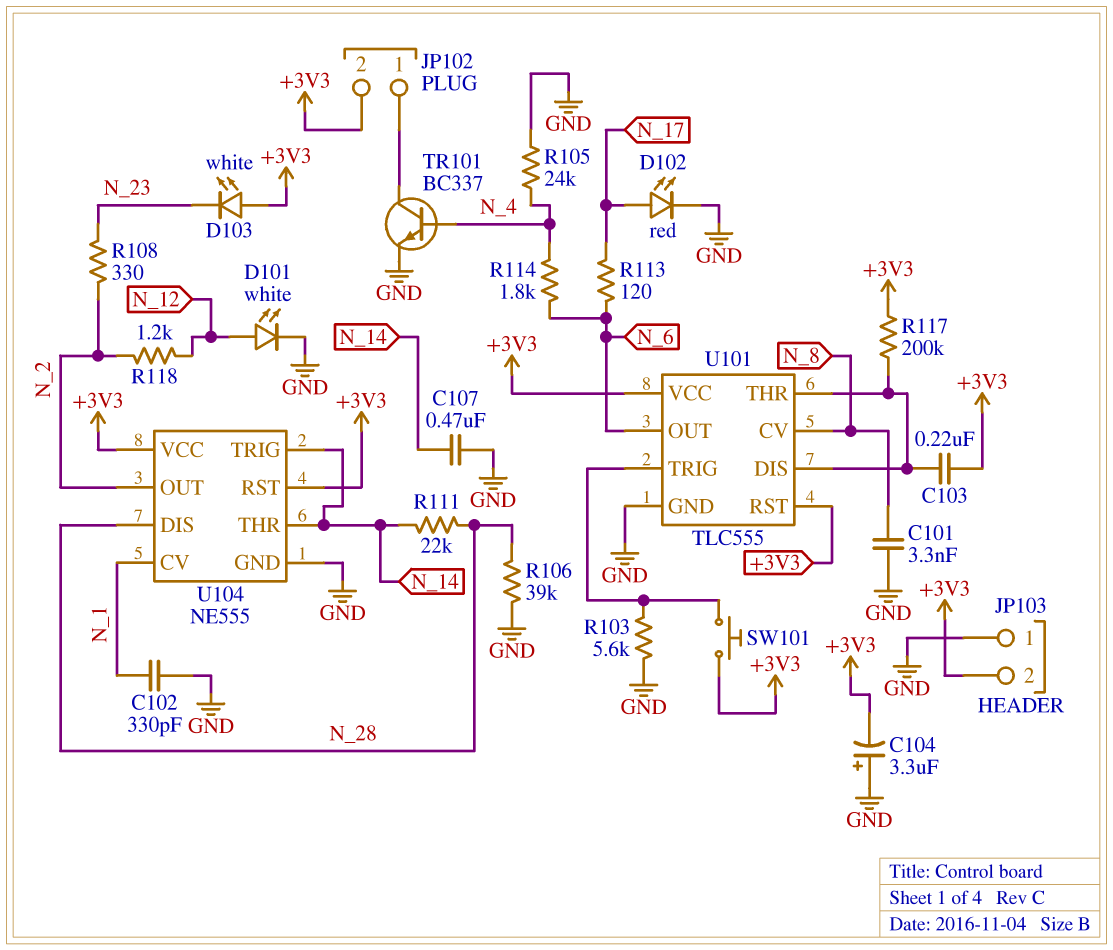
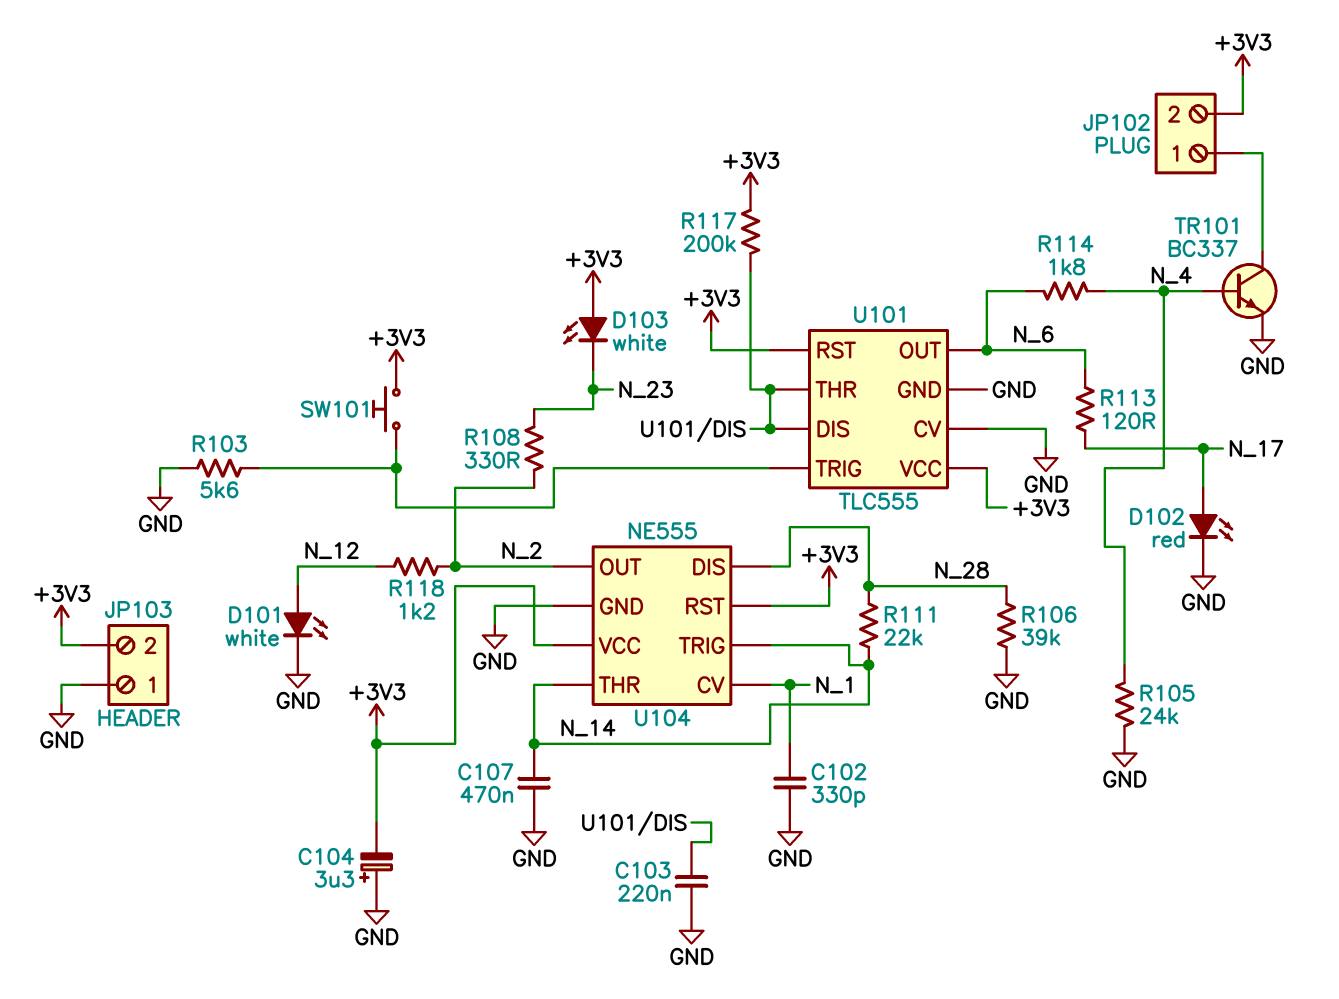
C101: 3.3nF (GND, N_8) -> none
C103: 220nF (+3V3, U101/DIS) -> 220nF (GND, U101/DIS)
U101 pin CV: N_8 -> GND

